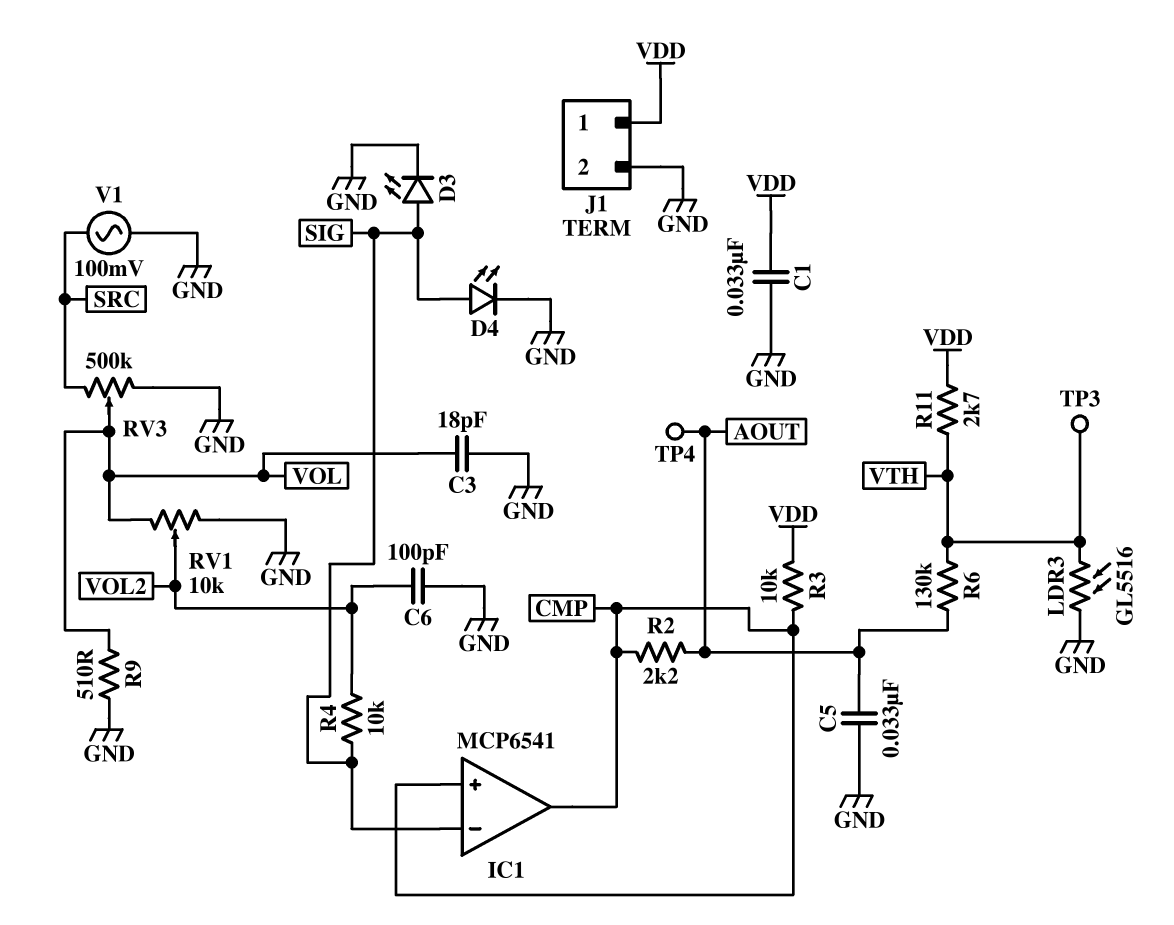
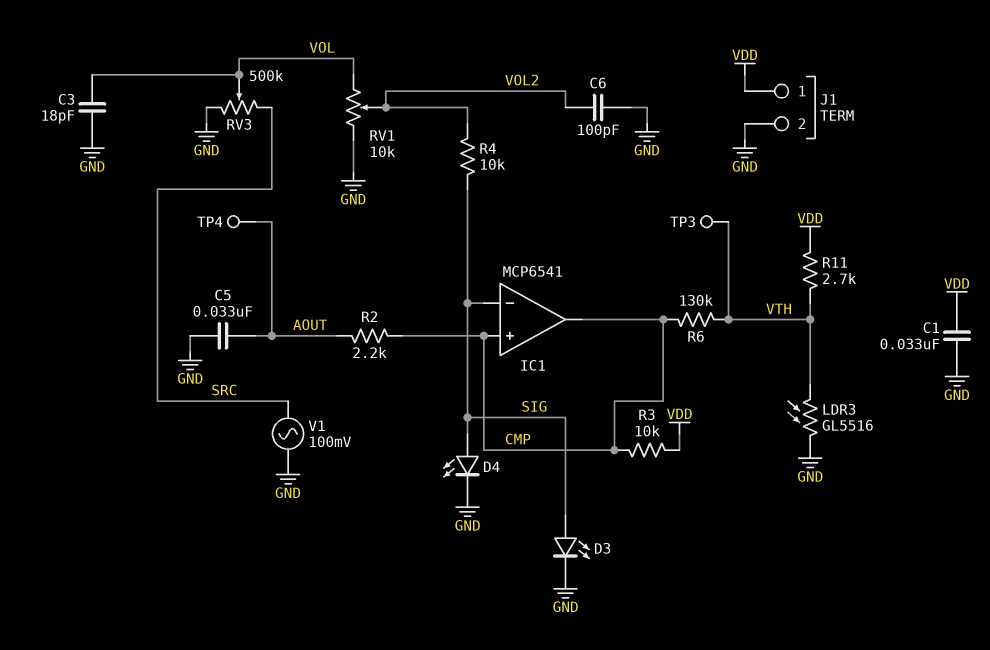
R6: 130k (AOUT, VTH) -> 130k (CMP, VTH)
R9: 510 (GND, VOL) -> none

